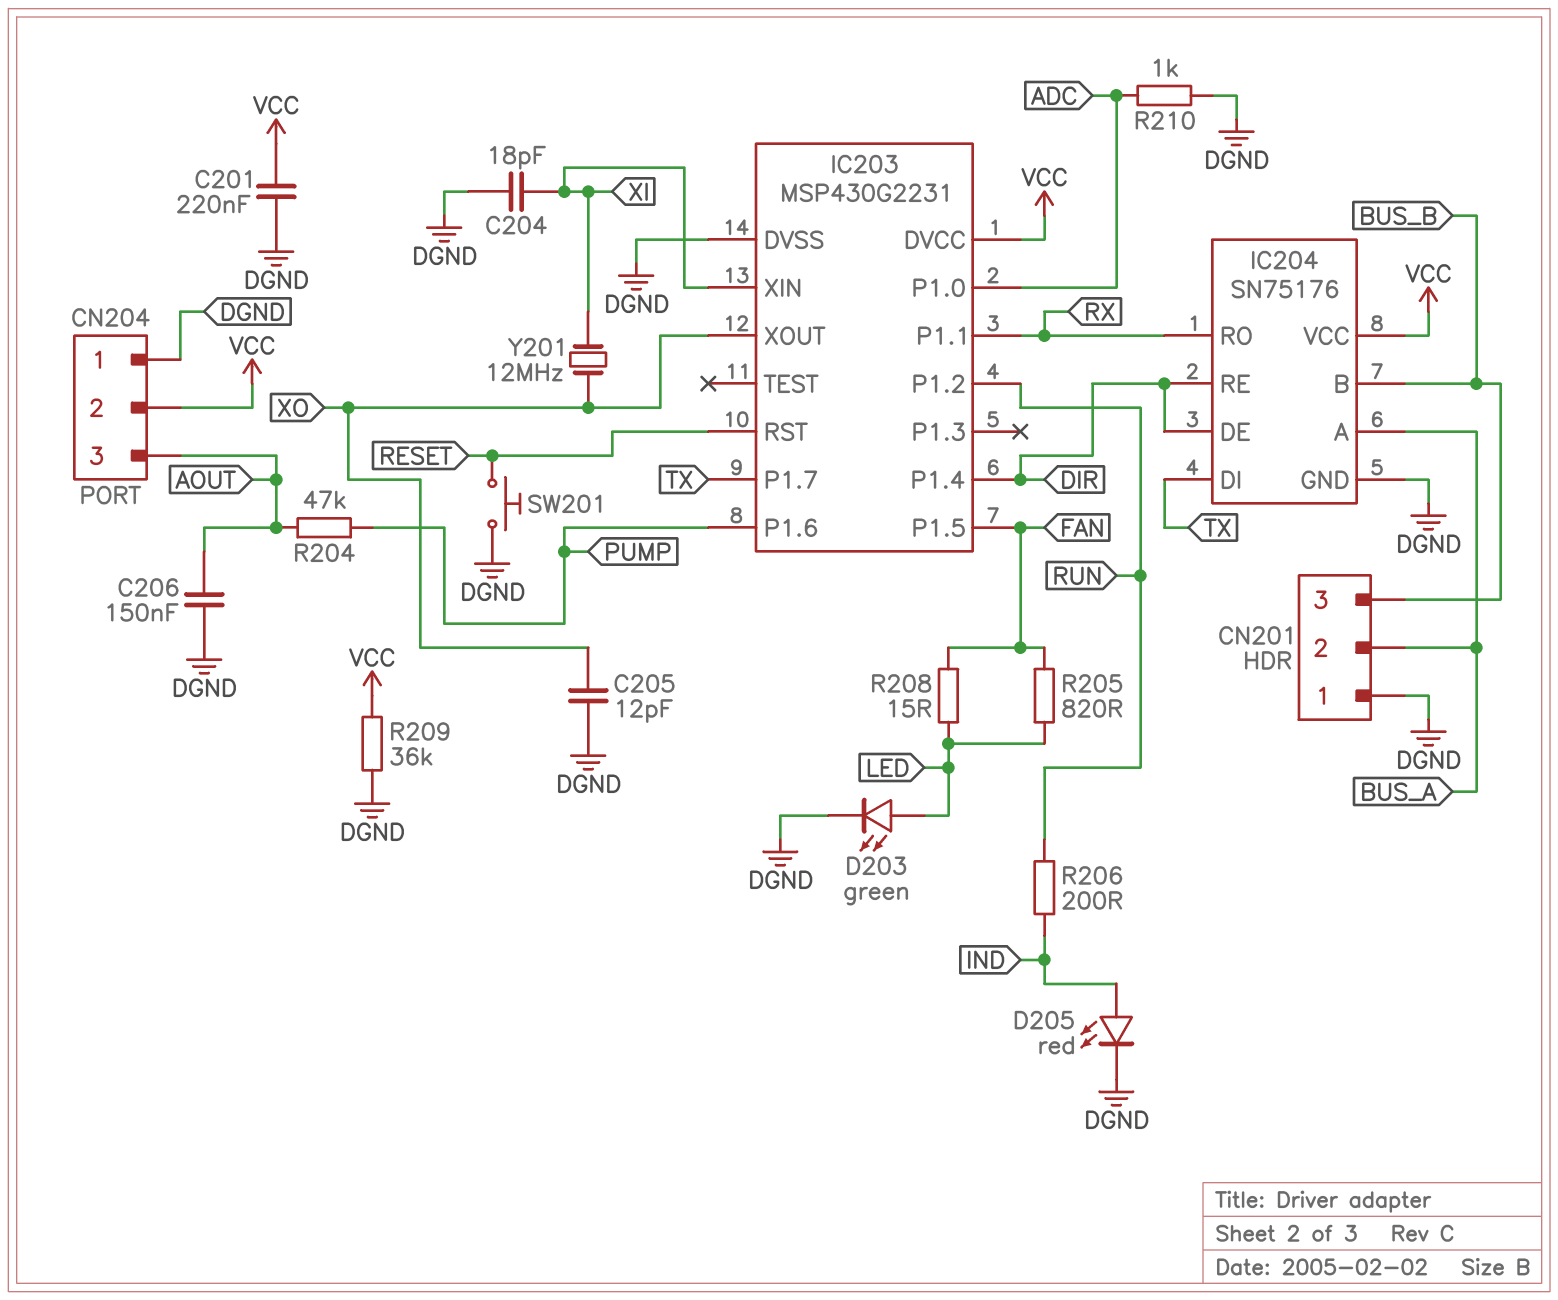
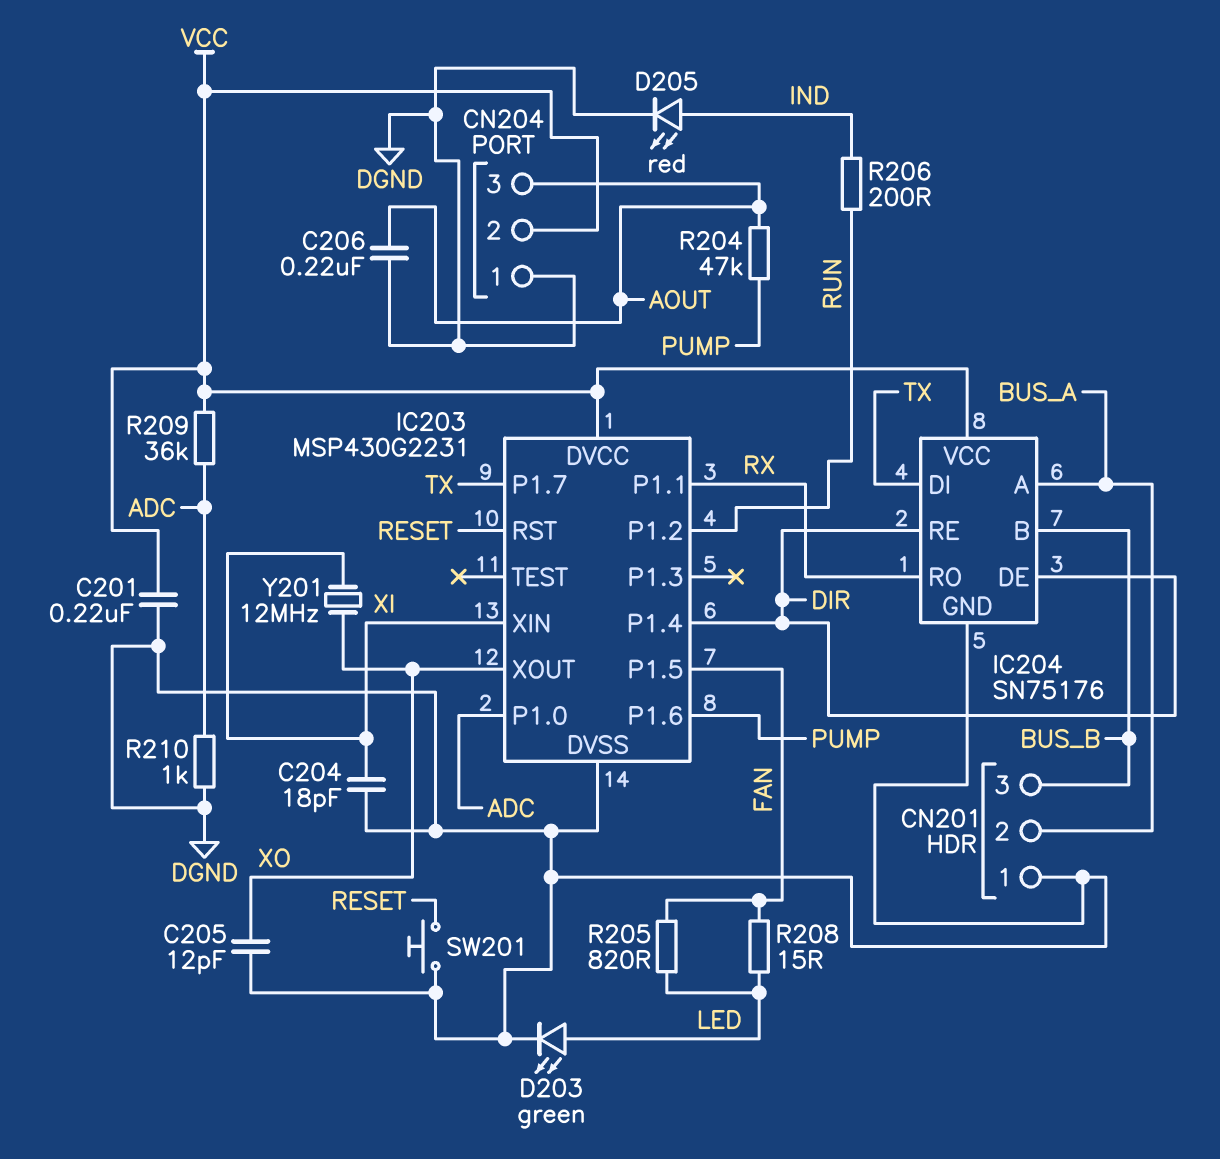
C206: 150nF (AOUT, DGND) -> 220nF (AOUT, DGND)
R209: 36k (DGND, VCC) -> 36k (ADC, VCC)

